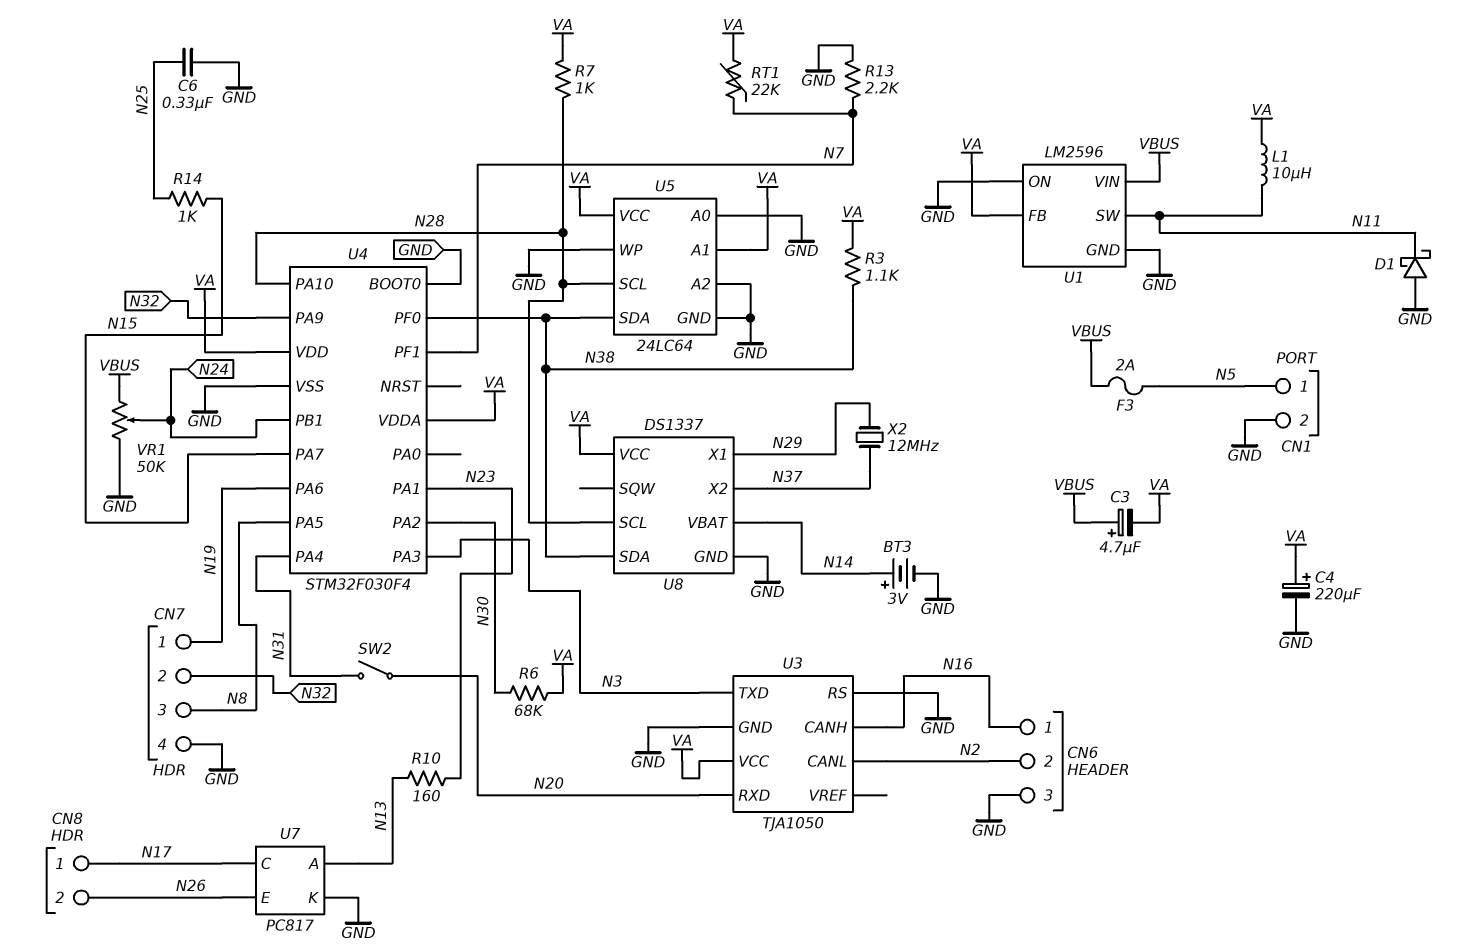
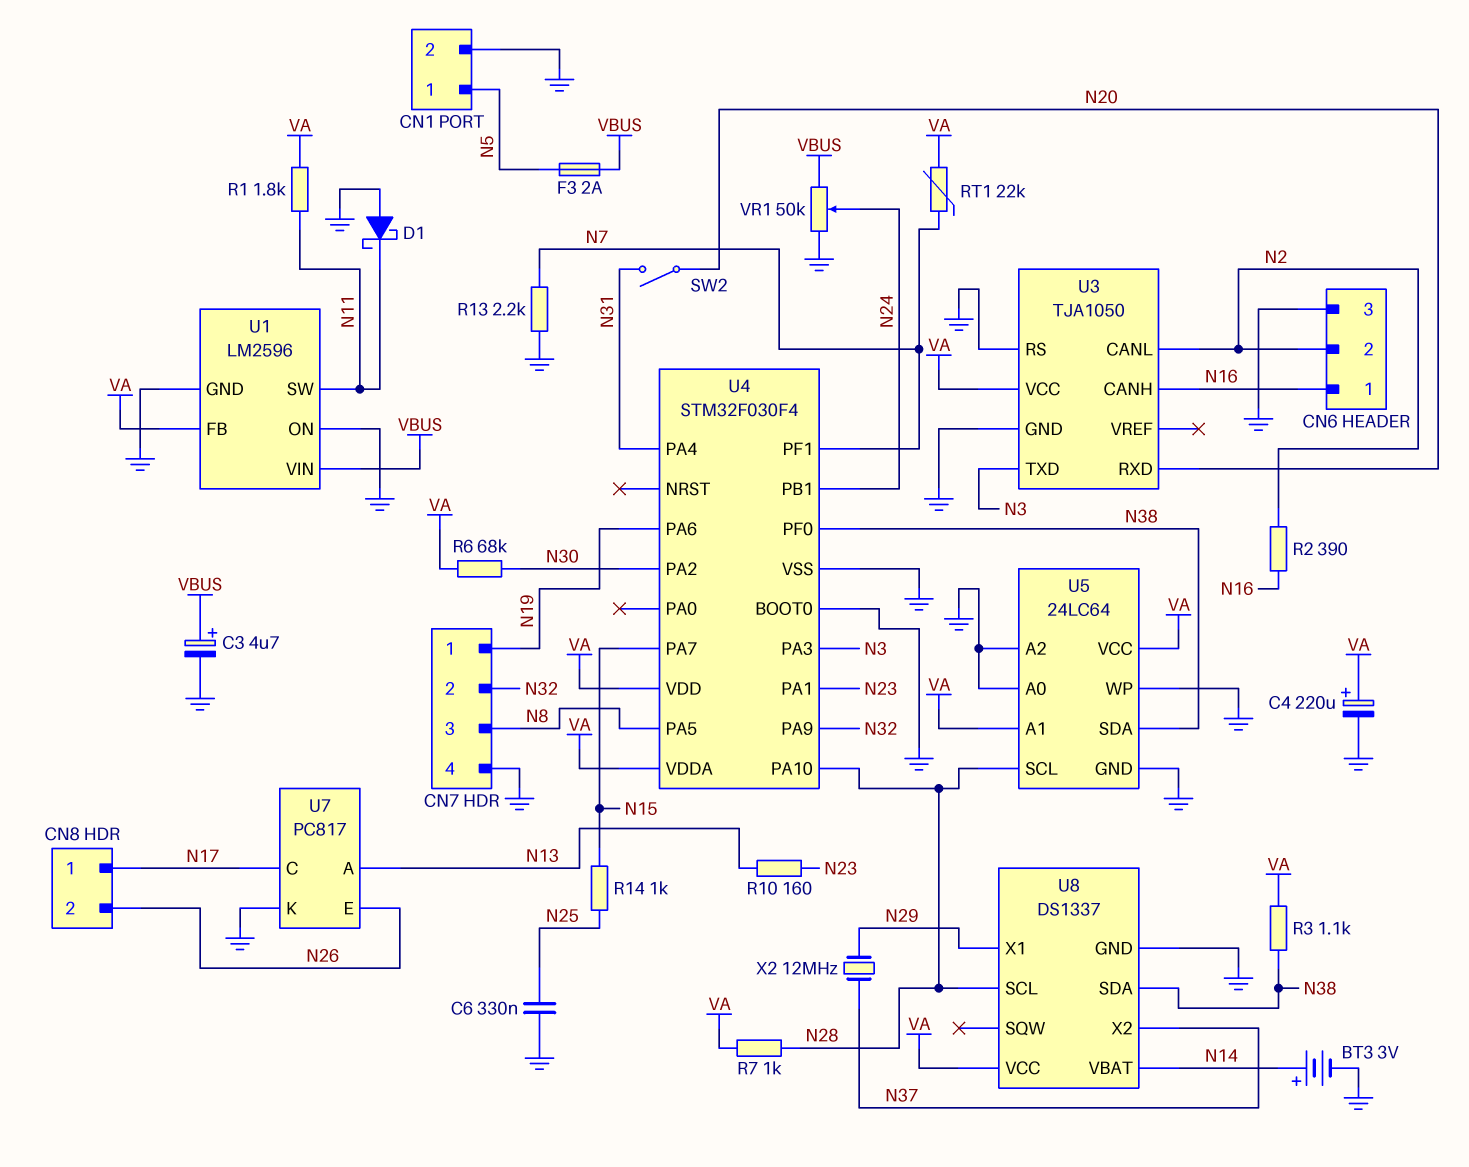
C3: 4.7uF (plus VBUS, minus VA) -> 4.7uF (plus VBUS, minus GND)
L1: 10uH (N11, VA) -> none
R1: none -> 1.8k (N11, VA)
R2: none -> 390 (N2, N16)

